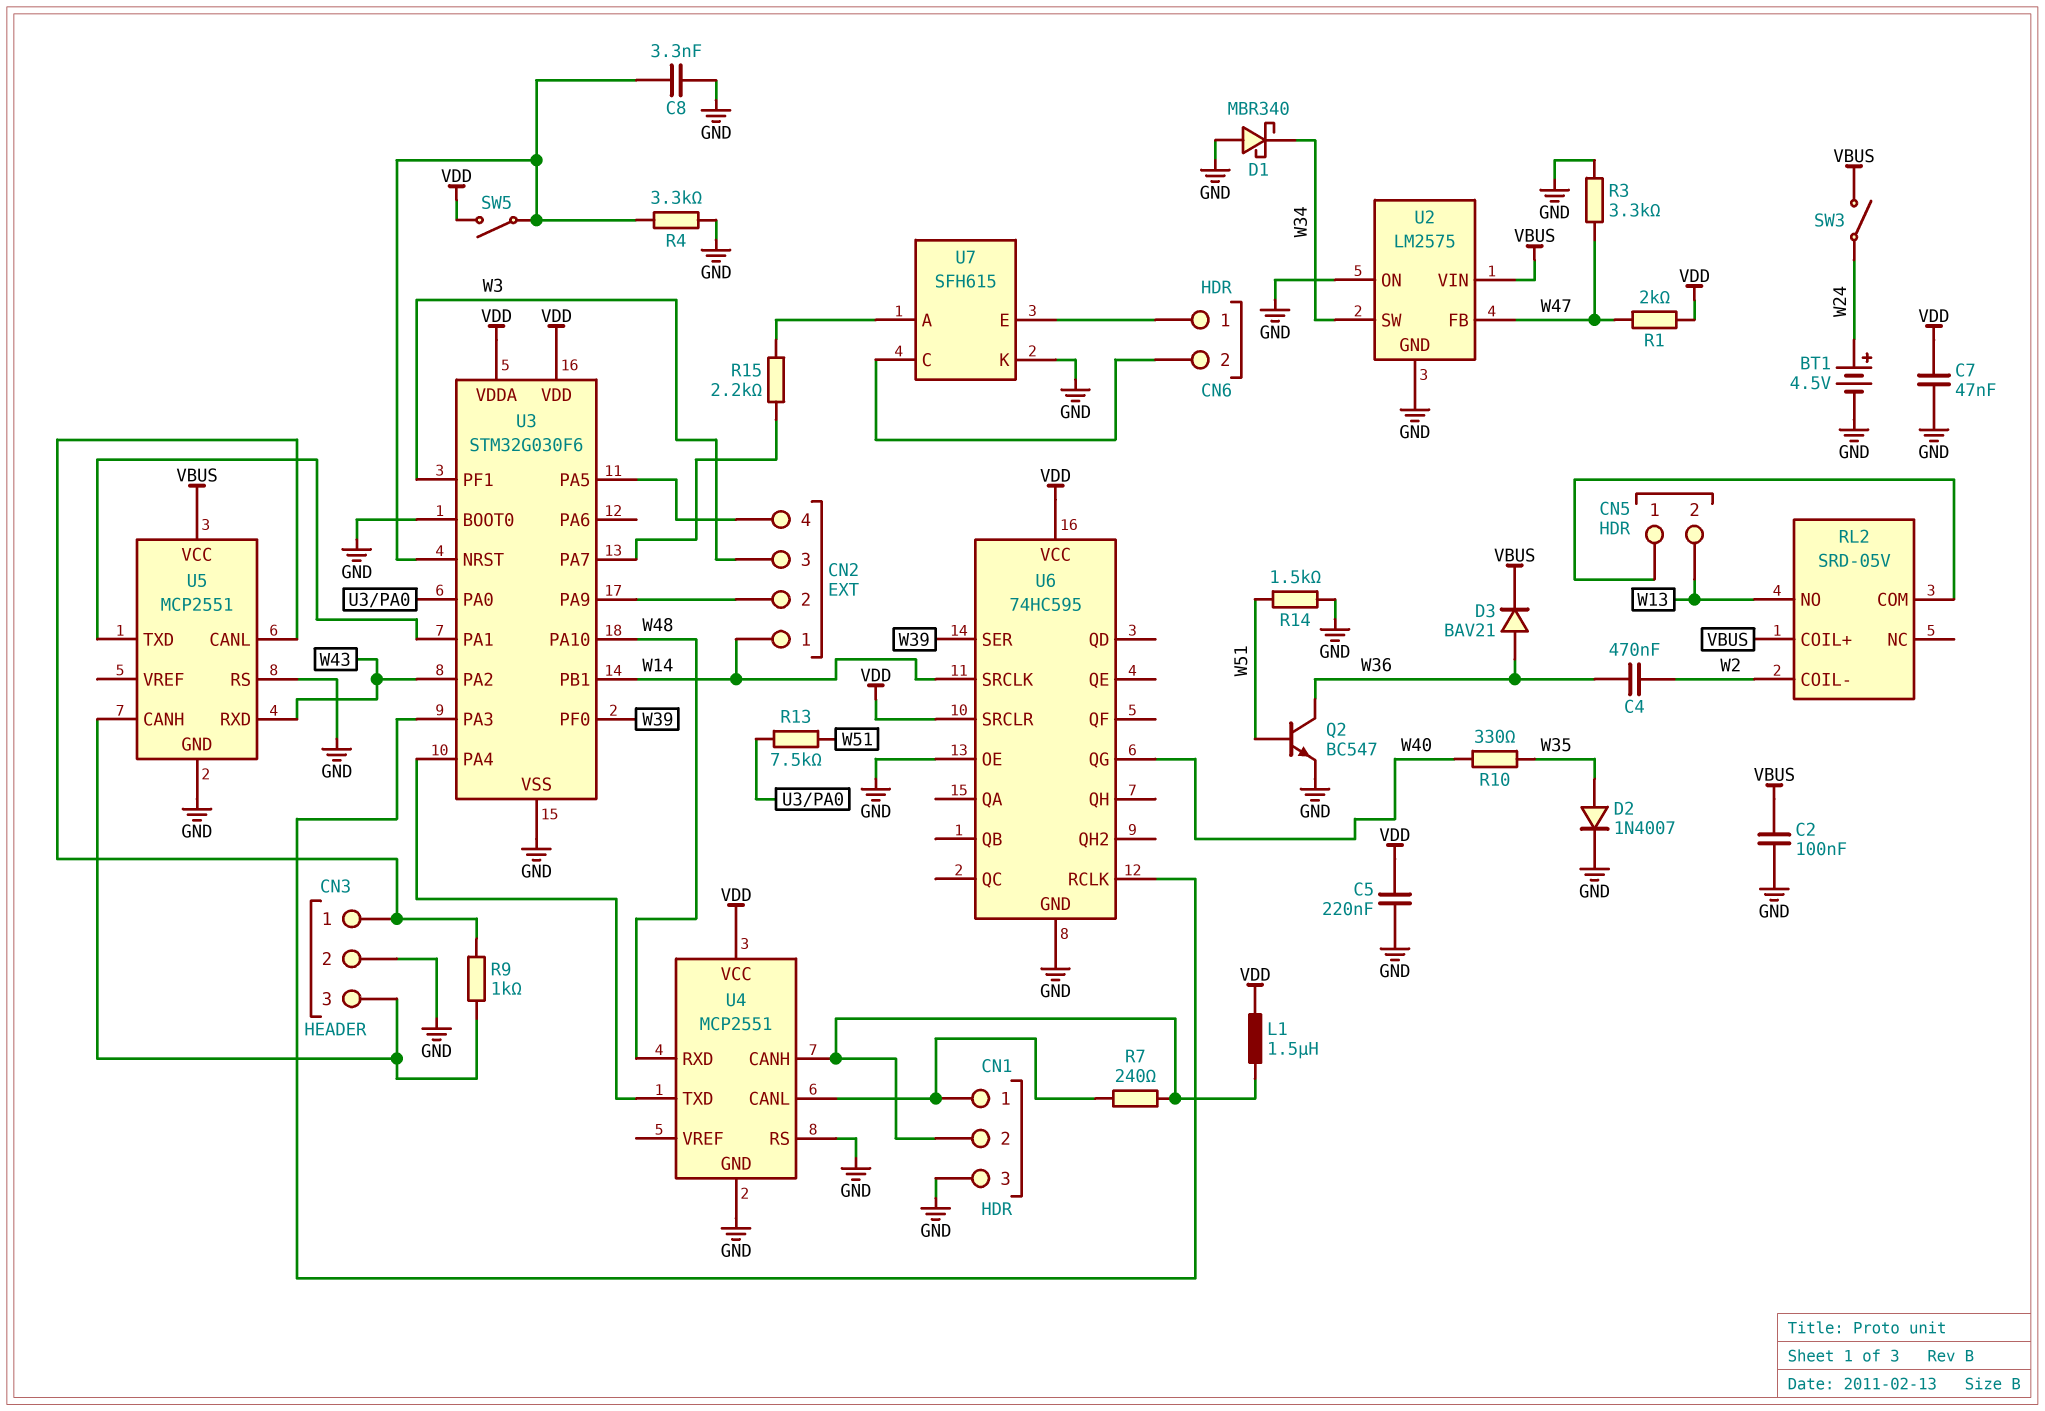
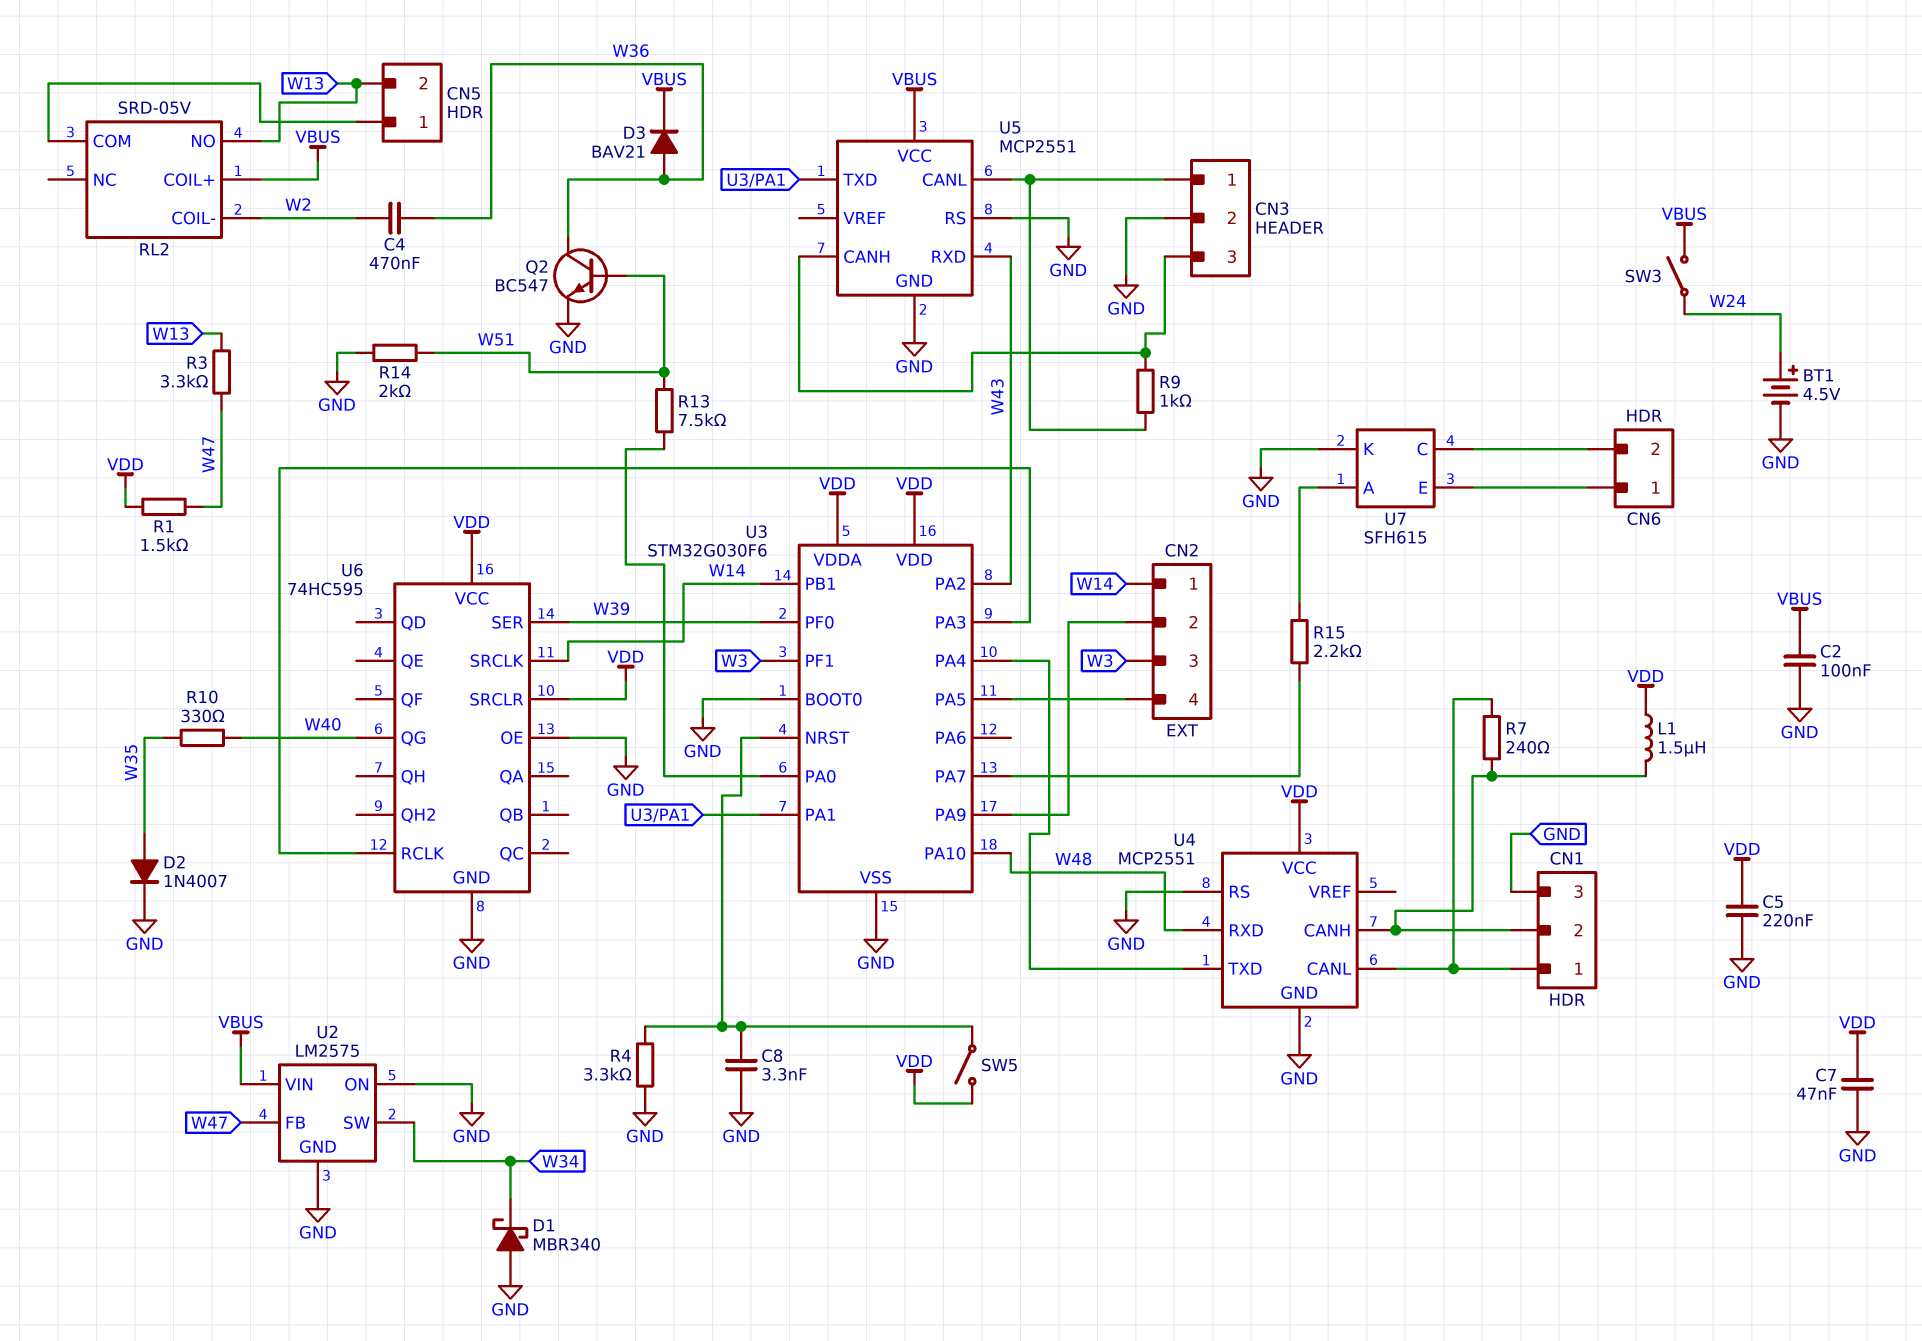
R1: 2k (VDD, W47) -> 1.5k (VDD, W47)
R3: 3.3k (GND, W47) -> 3.3k (W13, W47)
R14: 1.5k (GND, W51) -> 2k (GND, W51)

